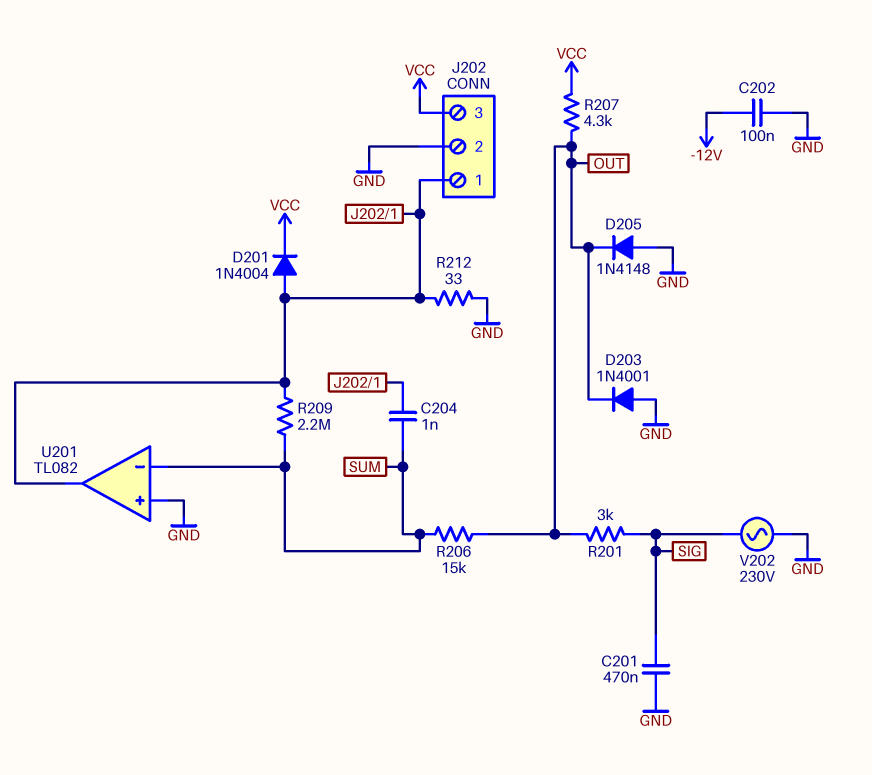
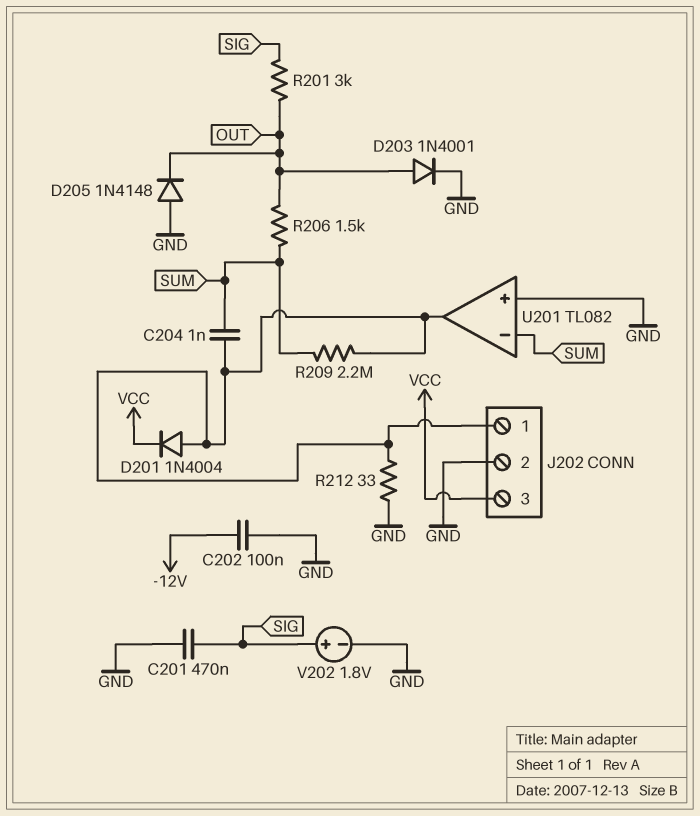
D203: diode 1N4001 (A GND, K OUT) -> diode 1N4001 (A OUT, K GND)
R206: 15k (OUT, SUM) -> 1.5k (OUT, SUM)
R207: 4.3k (OUT, VCC) -> none
V202: AC 230V (GND, SIG) -> 1.8V (plus SIG, minus GND)

